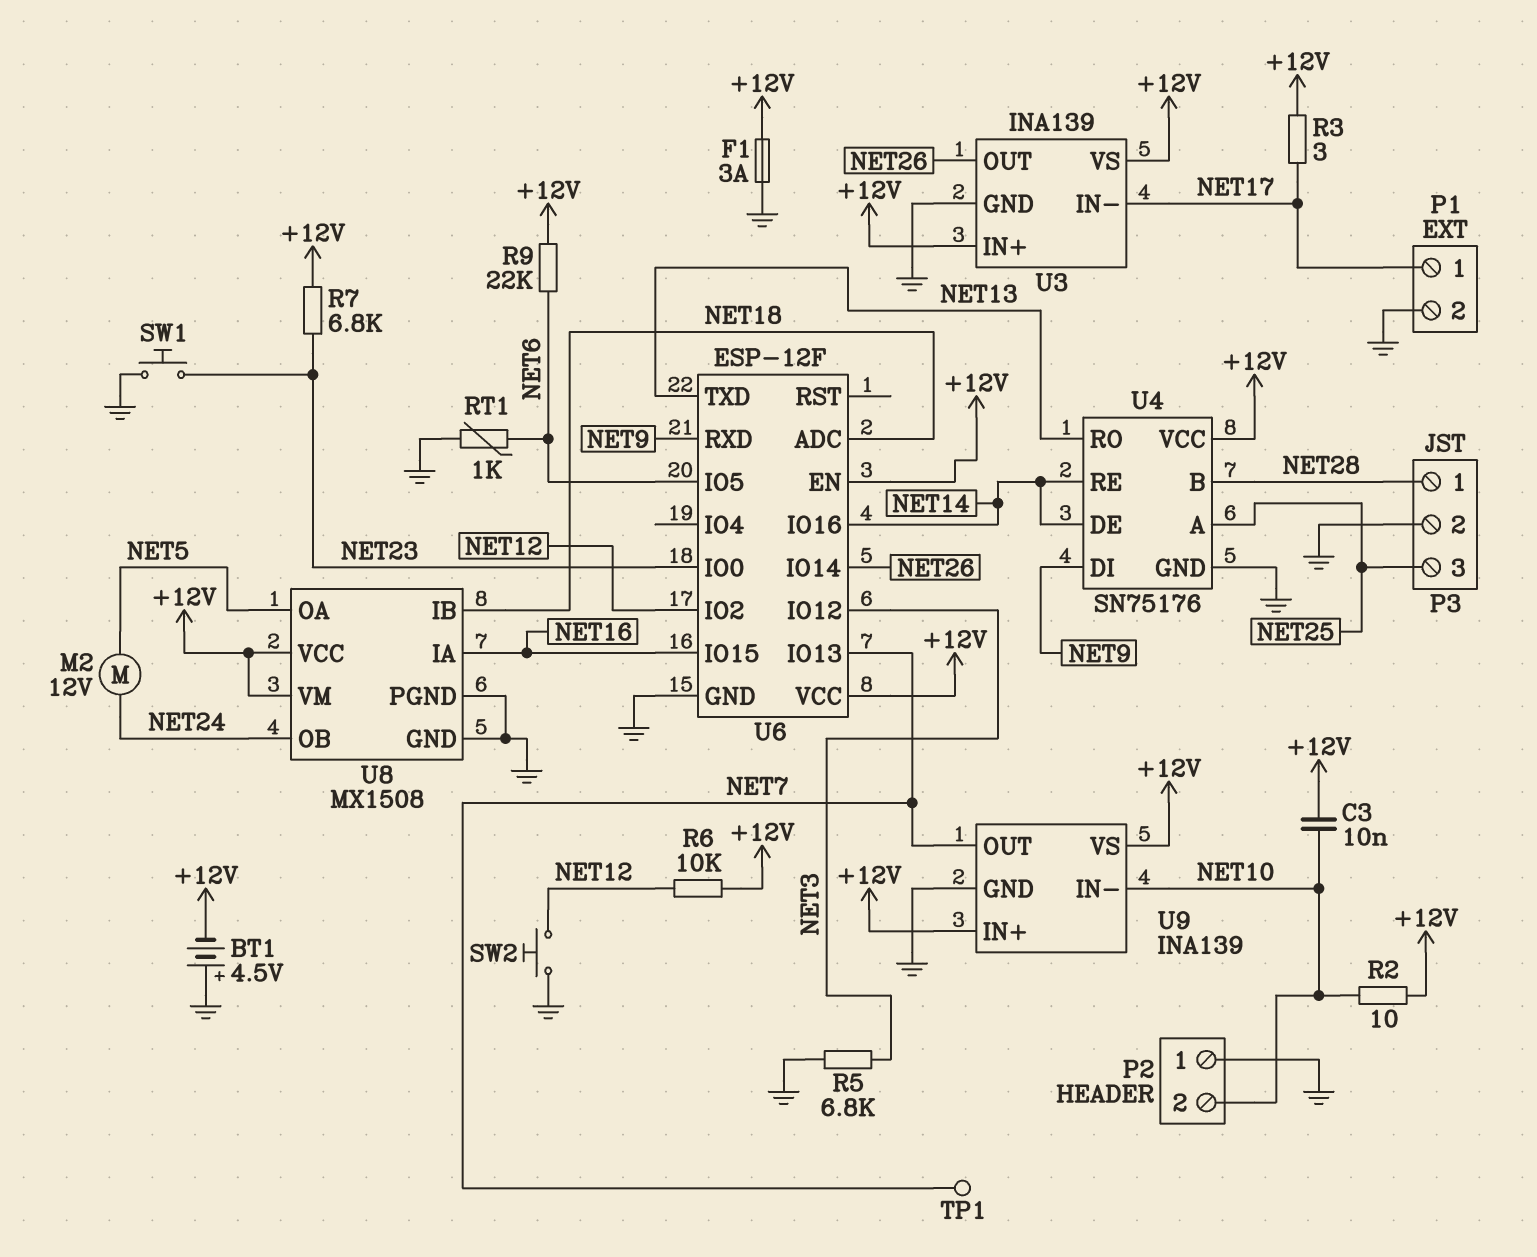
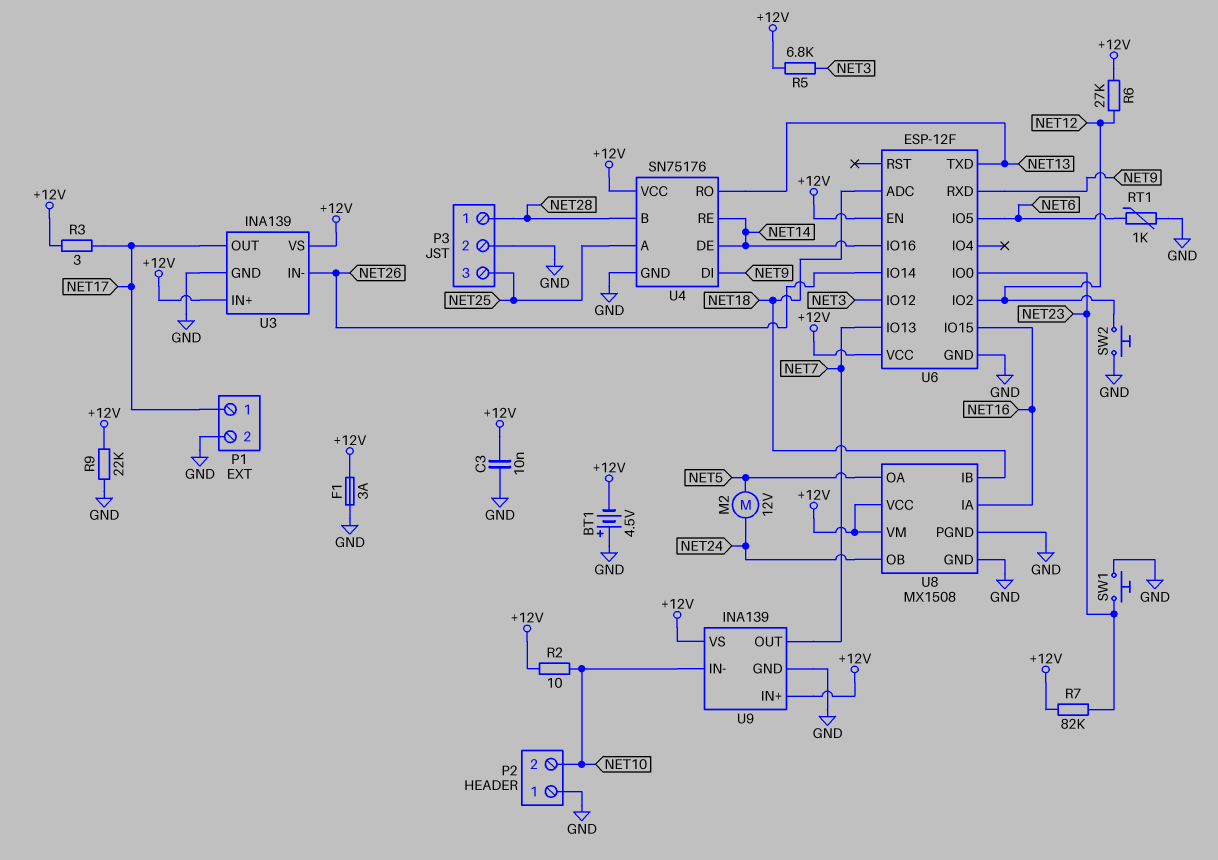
C3: 10nF (+12V, NET10) -> 10nF (+12V, GND)
R5: 6.8k (GND, NET3) -> 6.8k (+12V, NET3)
R6: 10k (+12V, NET12) -> 27k (+12V, NET12)
R7: 6.8k (+12V, NET23) -> 82k (+12V, NET23)
R9: 22k (+12V, NET6) -> 22k (+12V, GND)
TP1: test point (NET7) -> none
U3 pin IN-: NET17 -> NET26
U3 pin OUT: NET26 -> NET17

